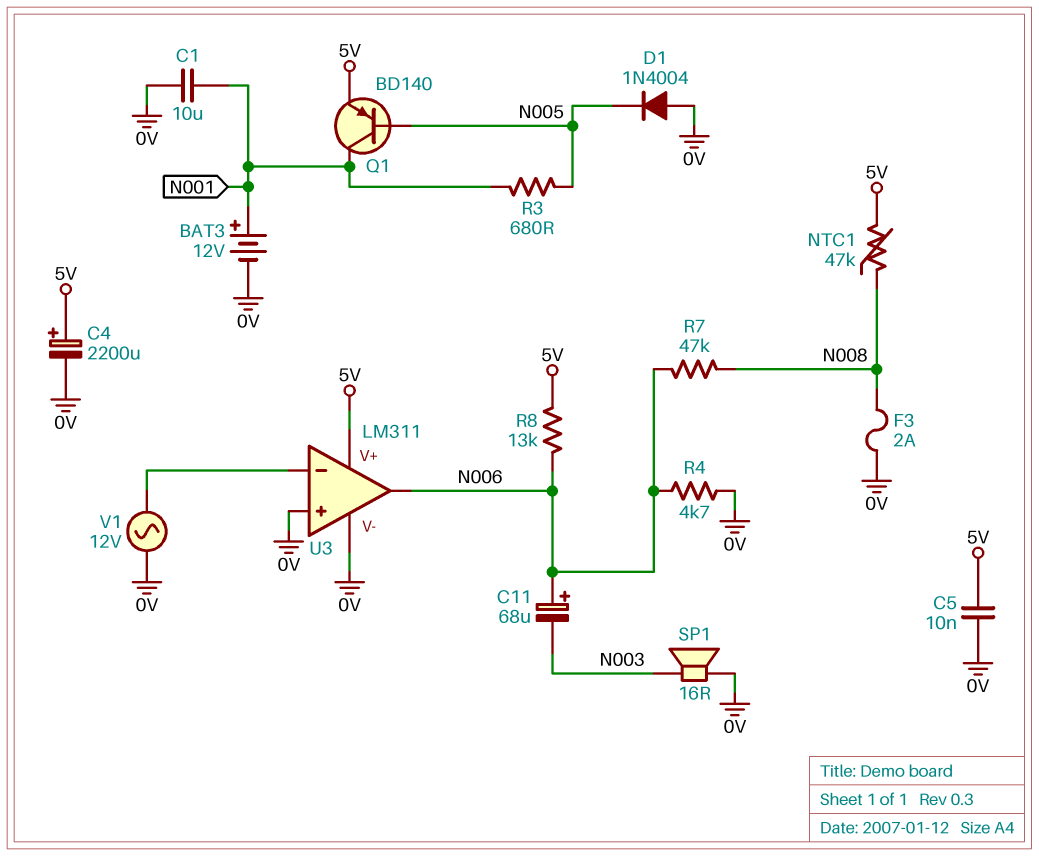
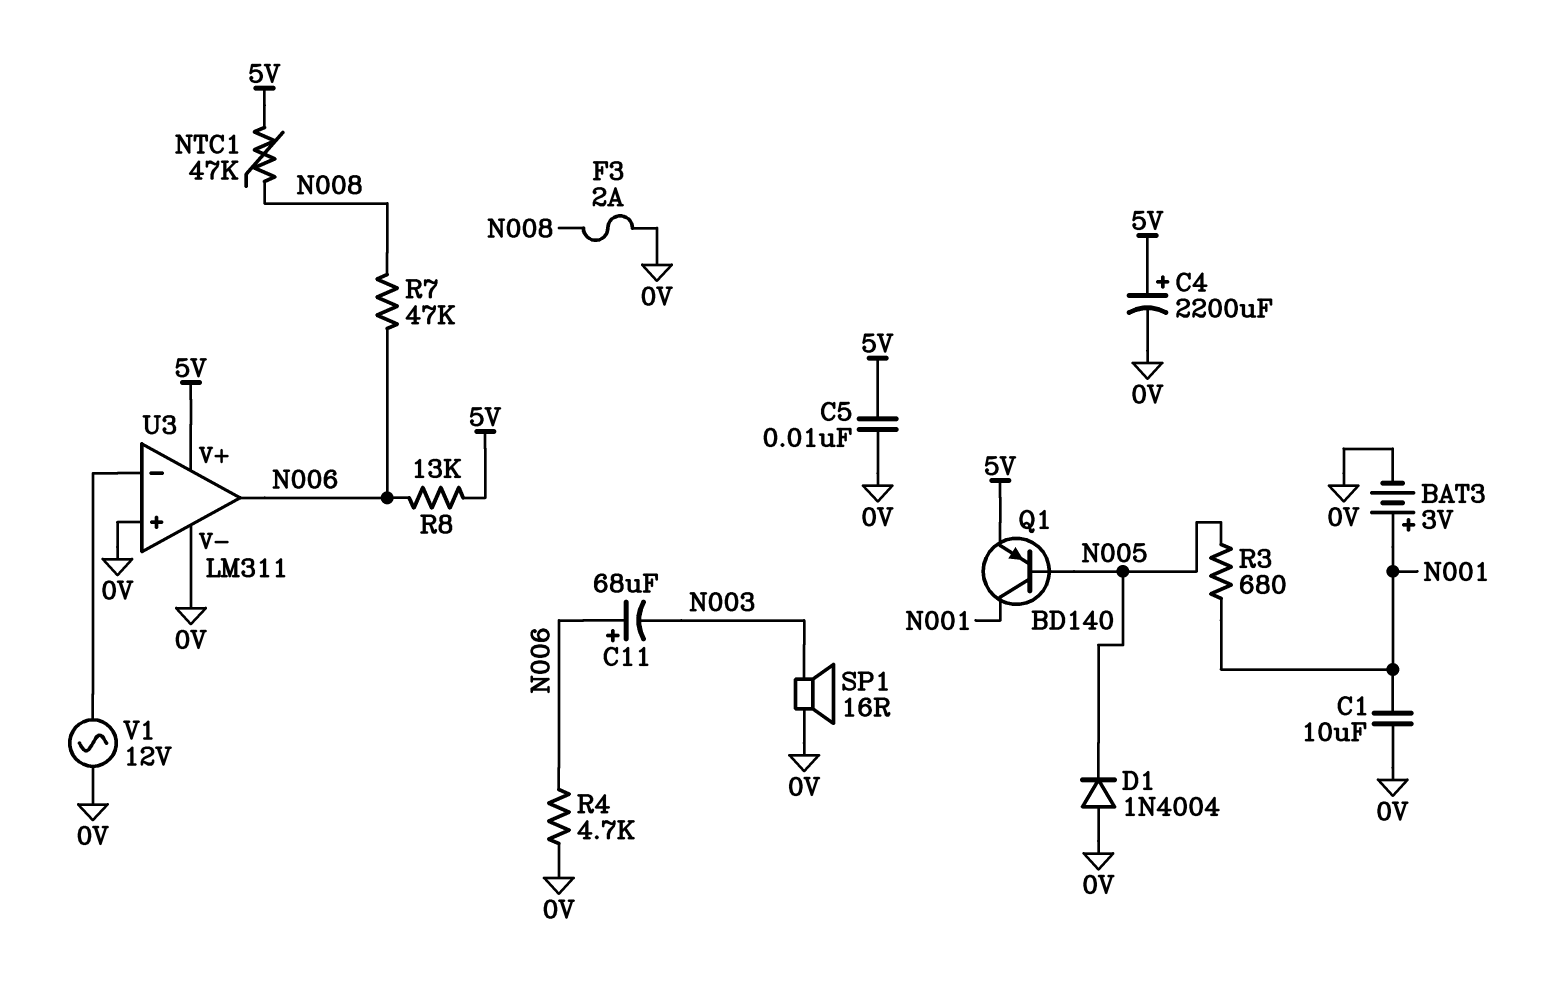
BAT3: 12V (plus N001, minus 0V) -> 3V (plus N001, minus 0V)

